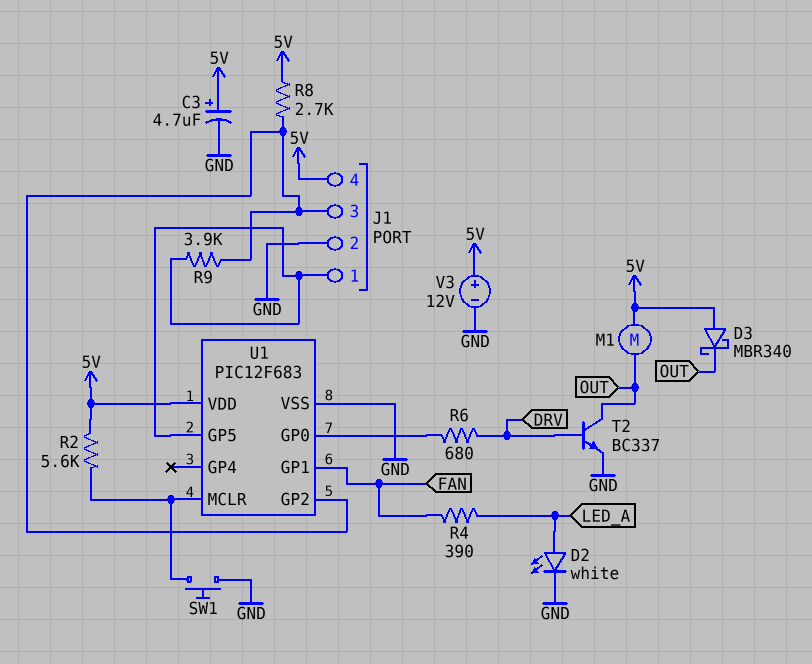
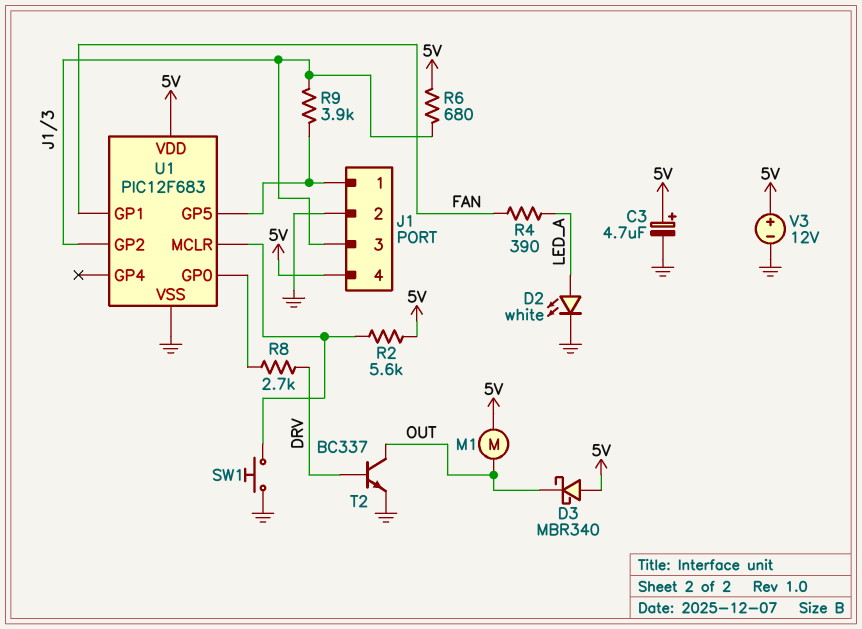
R6: 680 (DRV, U1/GP0) -> 680 (5V, J1/3)
R8: 2.7k (5V, J1/3) -> 2.7k (DRV, U1/GP0)

